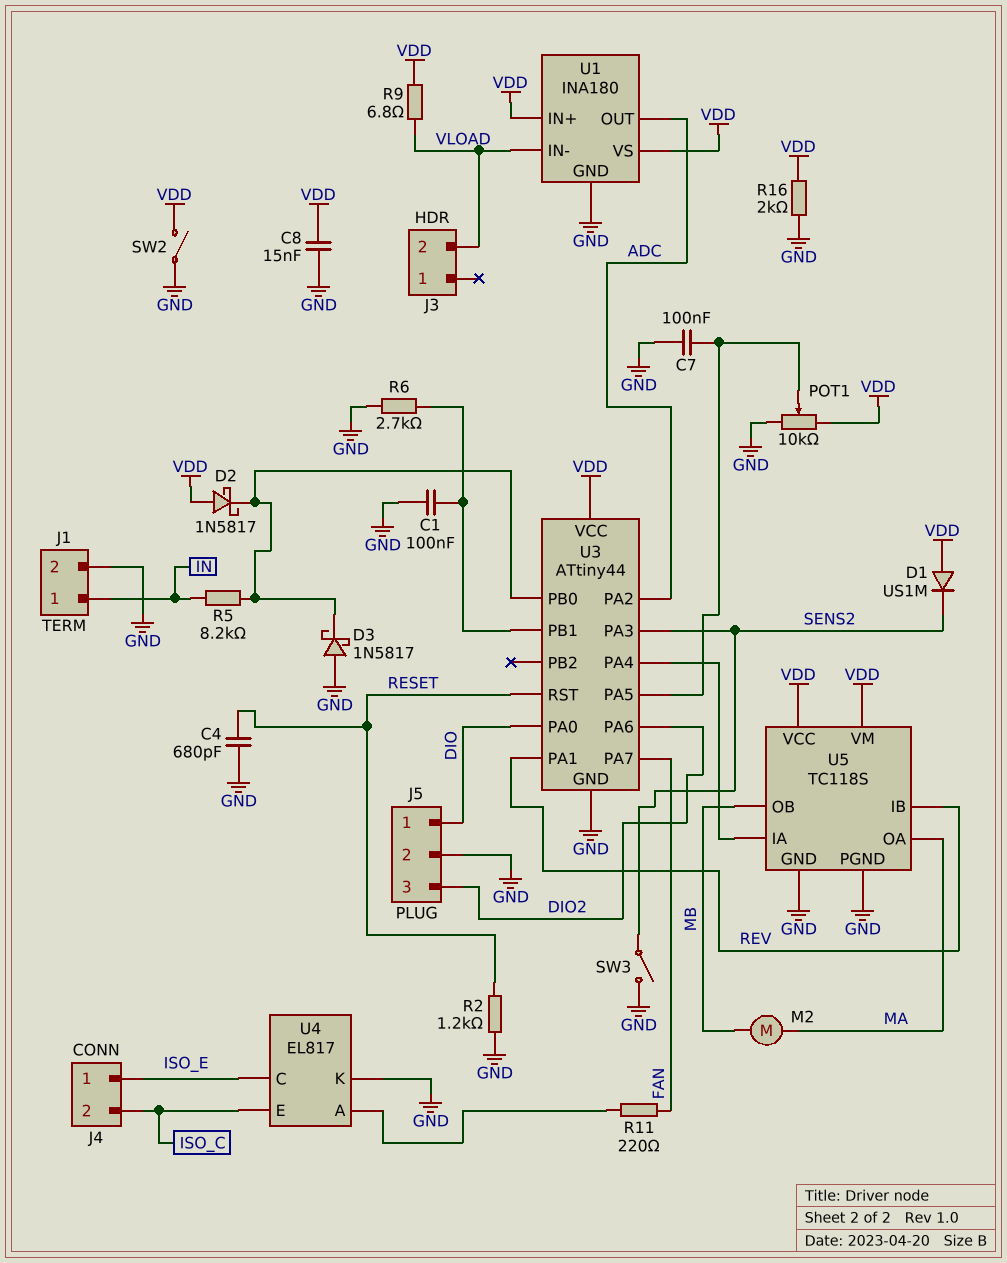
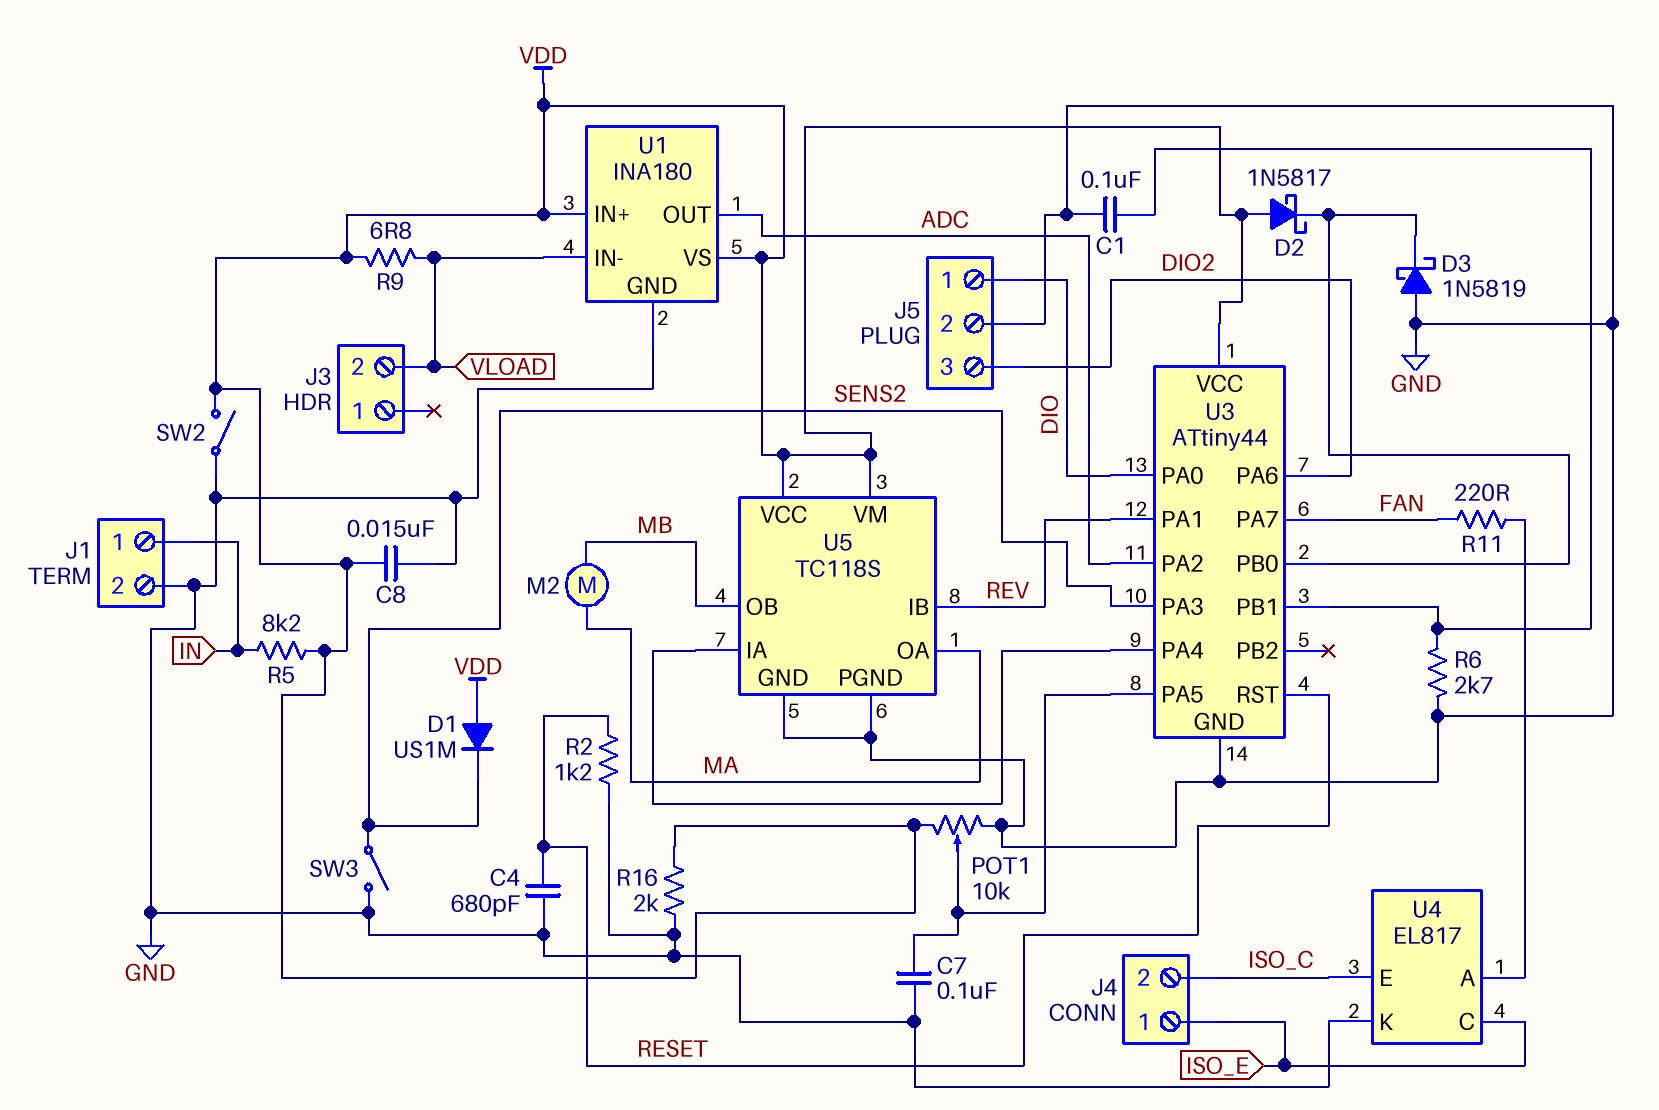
D3: schottky 1N5817 (A GND, K U3/PB0) -> schottky 1N5819 (A GND, K U3/PB0)
R5: 8.2k (IN, U3/PB0) -> 8.2k (IN, VDD)

